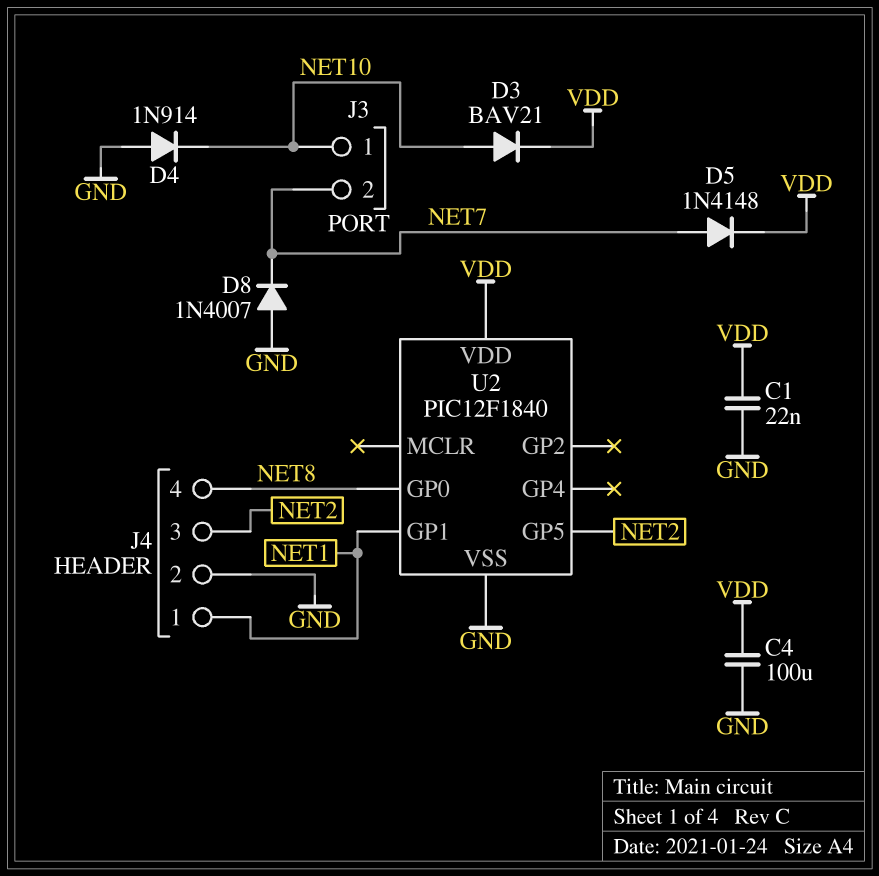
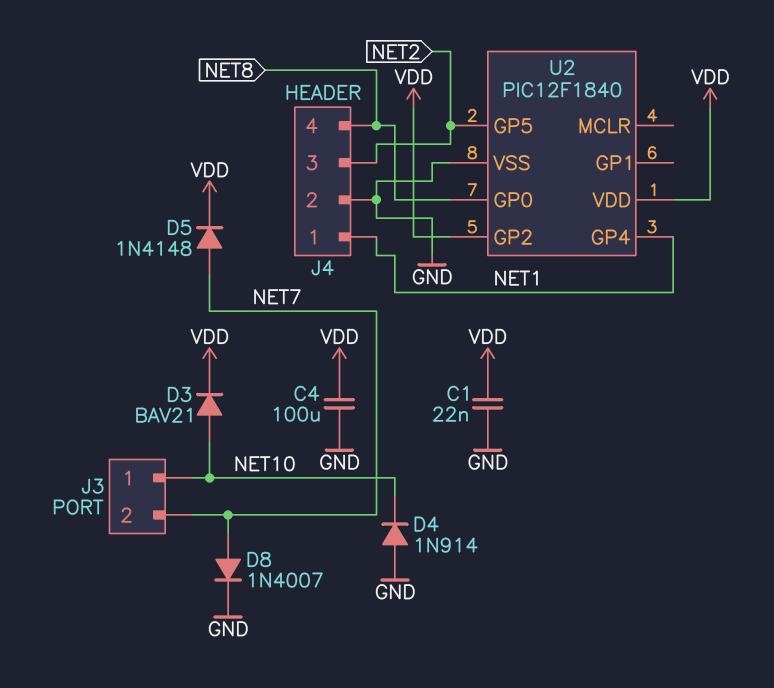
D8: diode 1N4007 (A GND, K NET7) -> diode 1N4007 (A NET7, K GND)
U2 pin GP1: NET1 -> none
U2 pin GP2: none -> VDD
U2 pin GP4: none -> NET1

